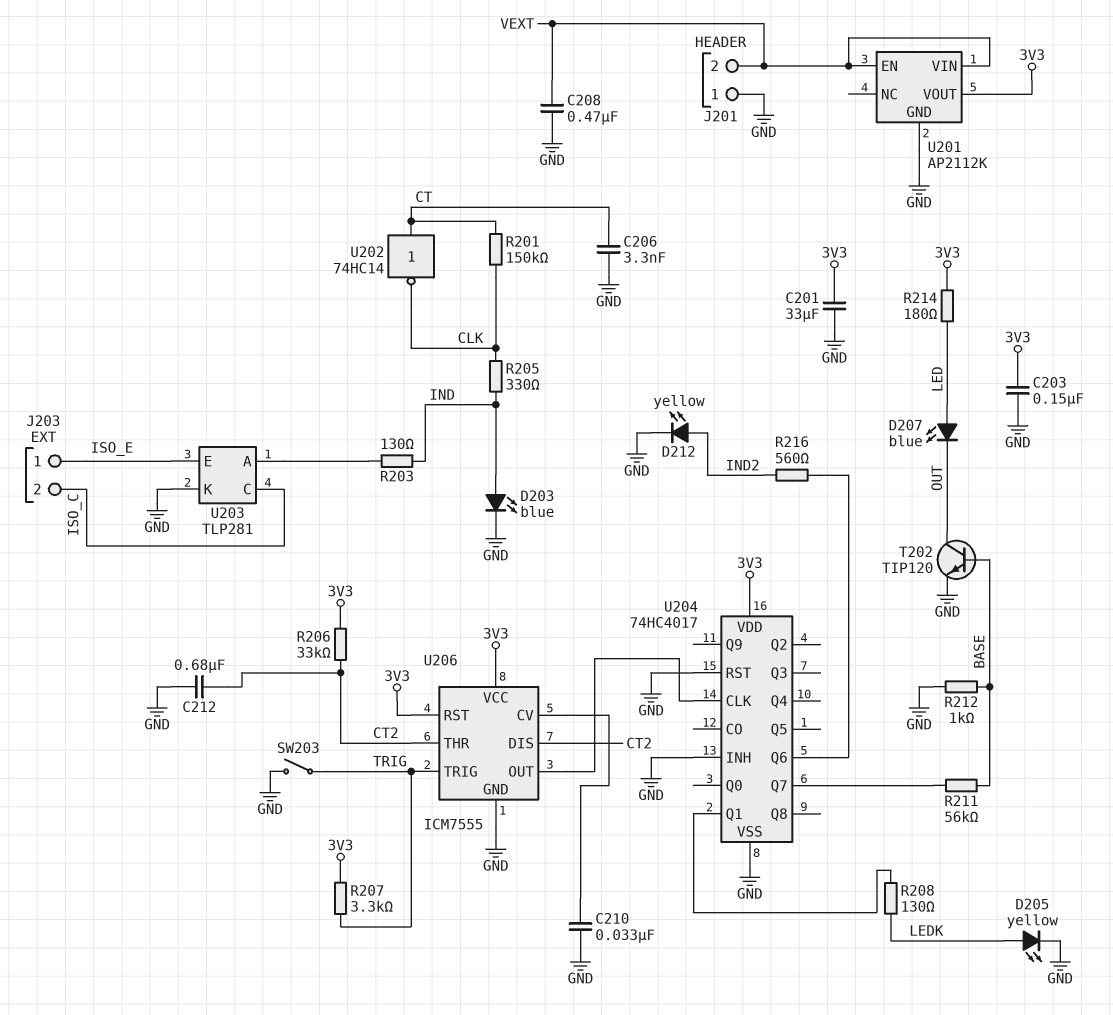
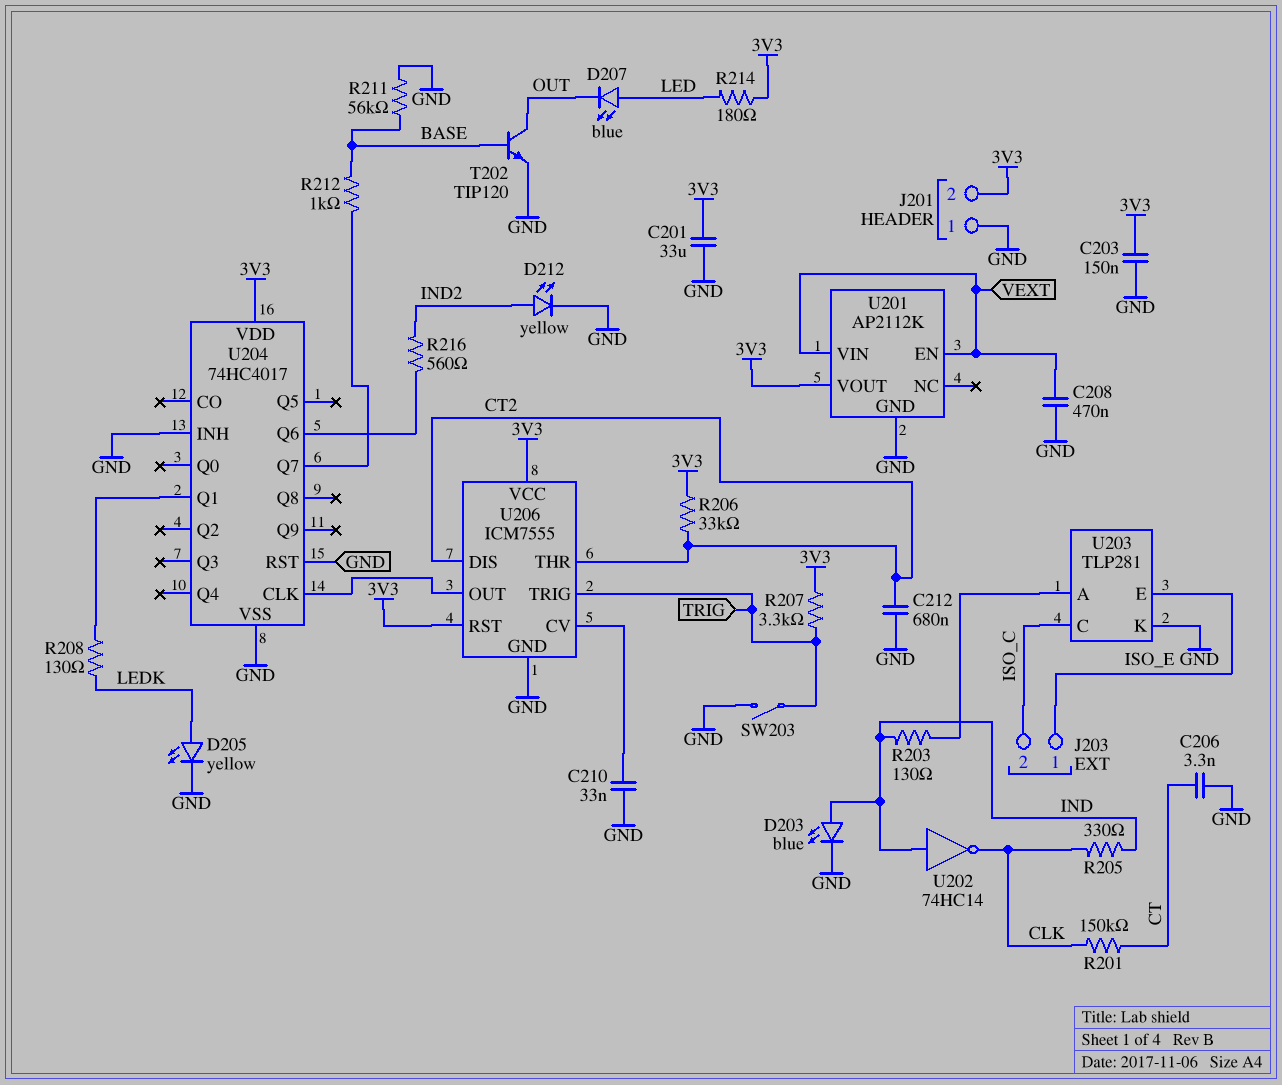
J201 pin 2: VEXT -> 3V3
R211: 56k (BASE, U204/Q7) -> 56k (BASE, GND)
R212: 1k (BASE, GND) -> 1k (BASE, U204/Q7)
U202: NOT 74HC14 (in CT, out CLK) -> NOT 74HC14 (in IND, out CLK)

